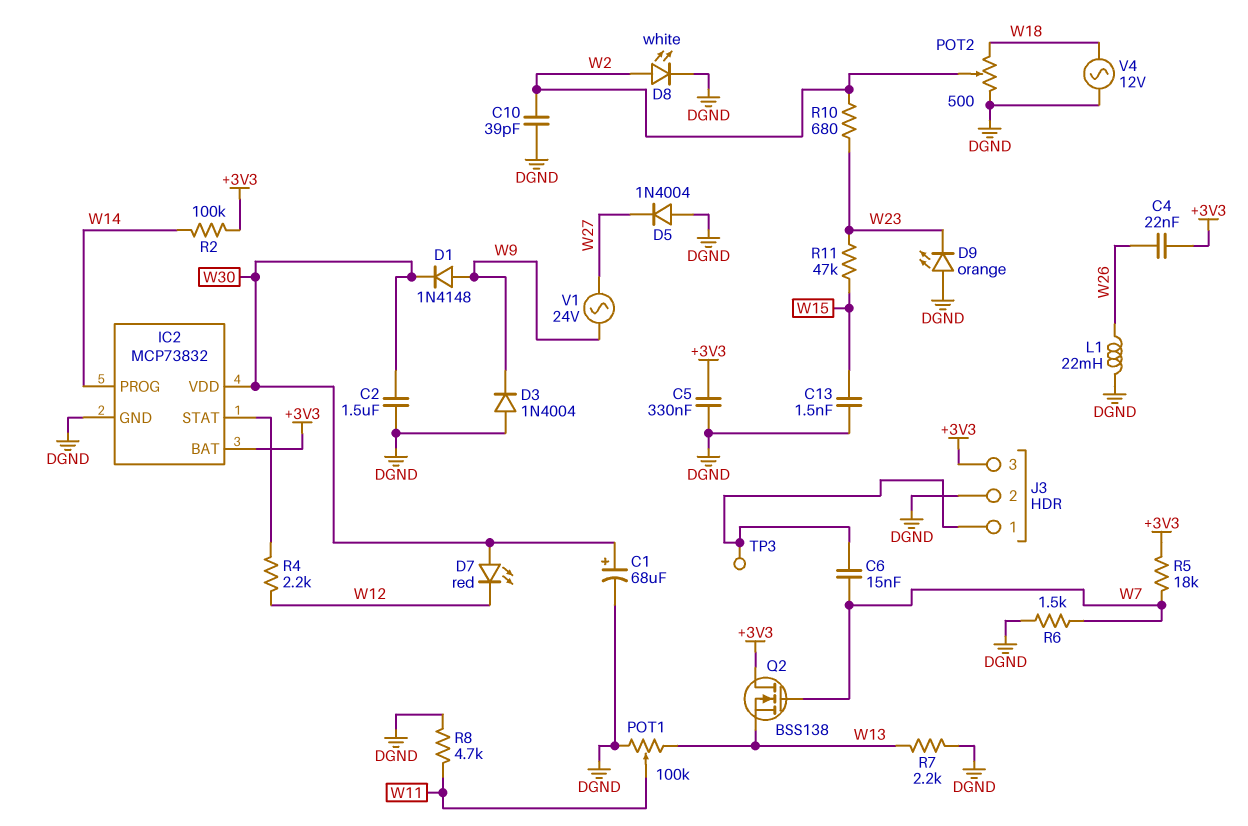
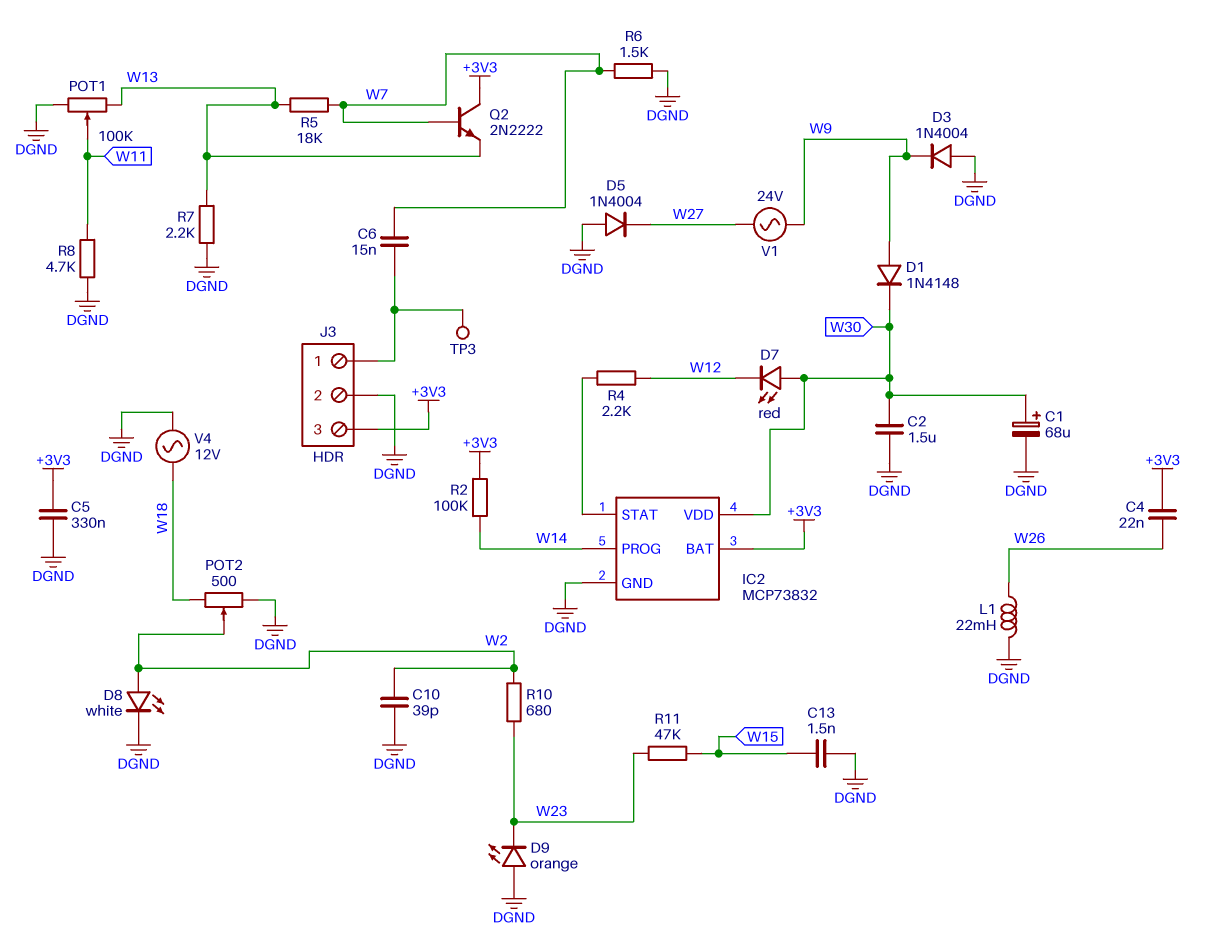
Q2: NMOS BSS138 (G W7, D +3V3, S W13) -> NPN 2N2222 (B W7, C +3V3, E W13)
R5: 18k (+3V3, W7) -> 18k (W7, W13)

